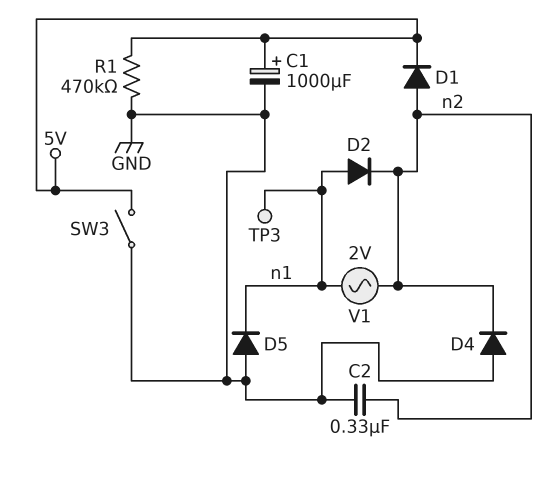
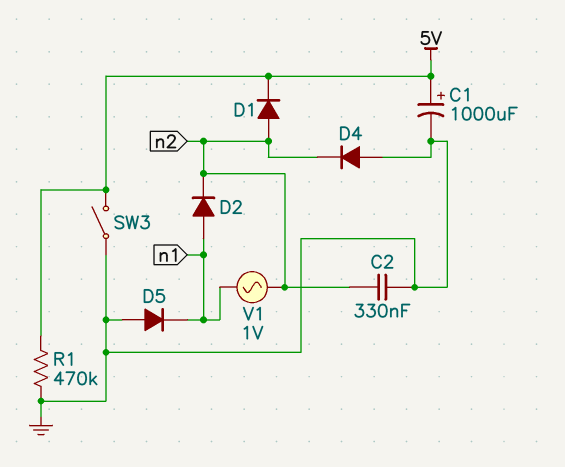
TP3: test point (n1) -> none
V1: AC 2V (n1, n2) -> AC 1V (n1, n2)

